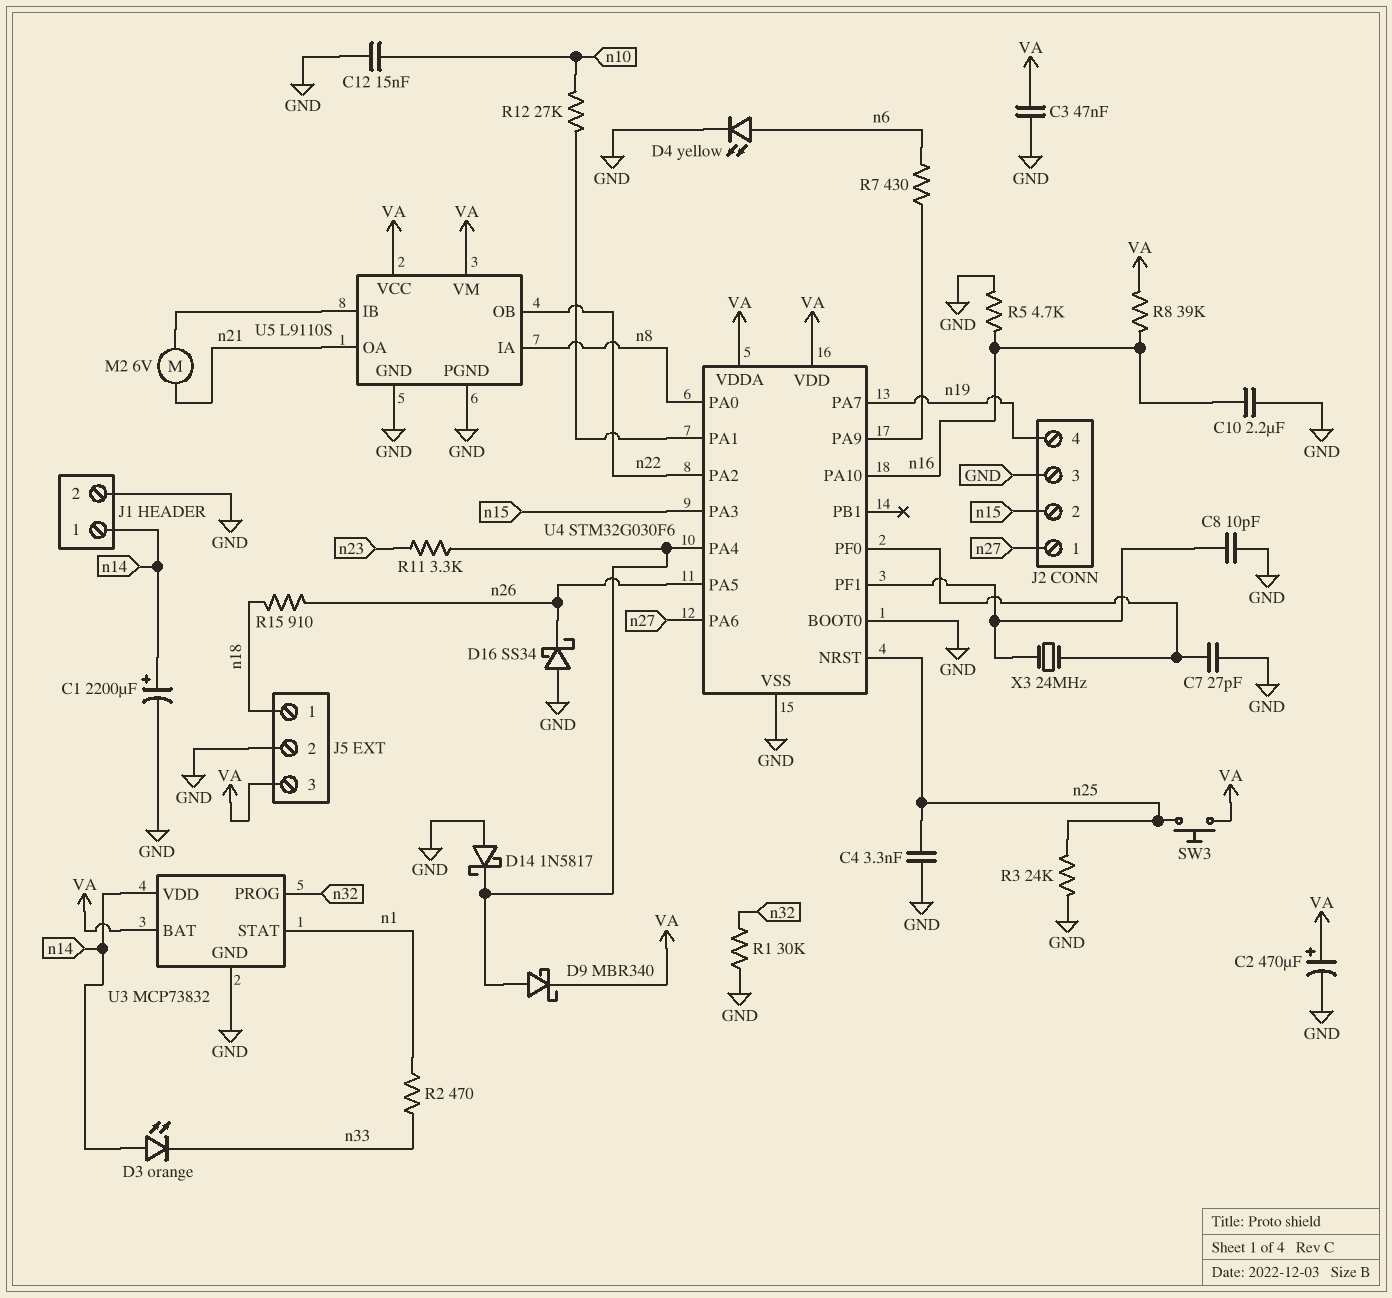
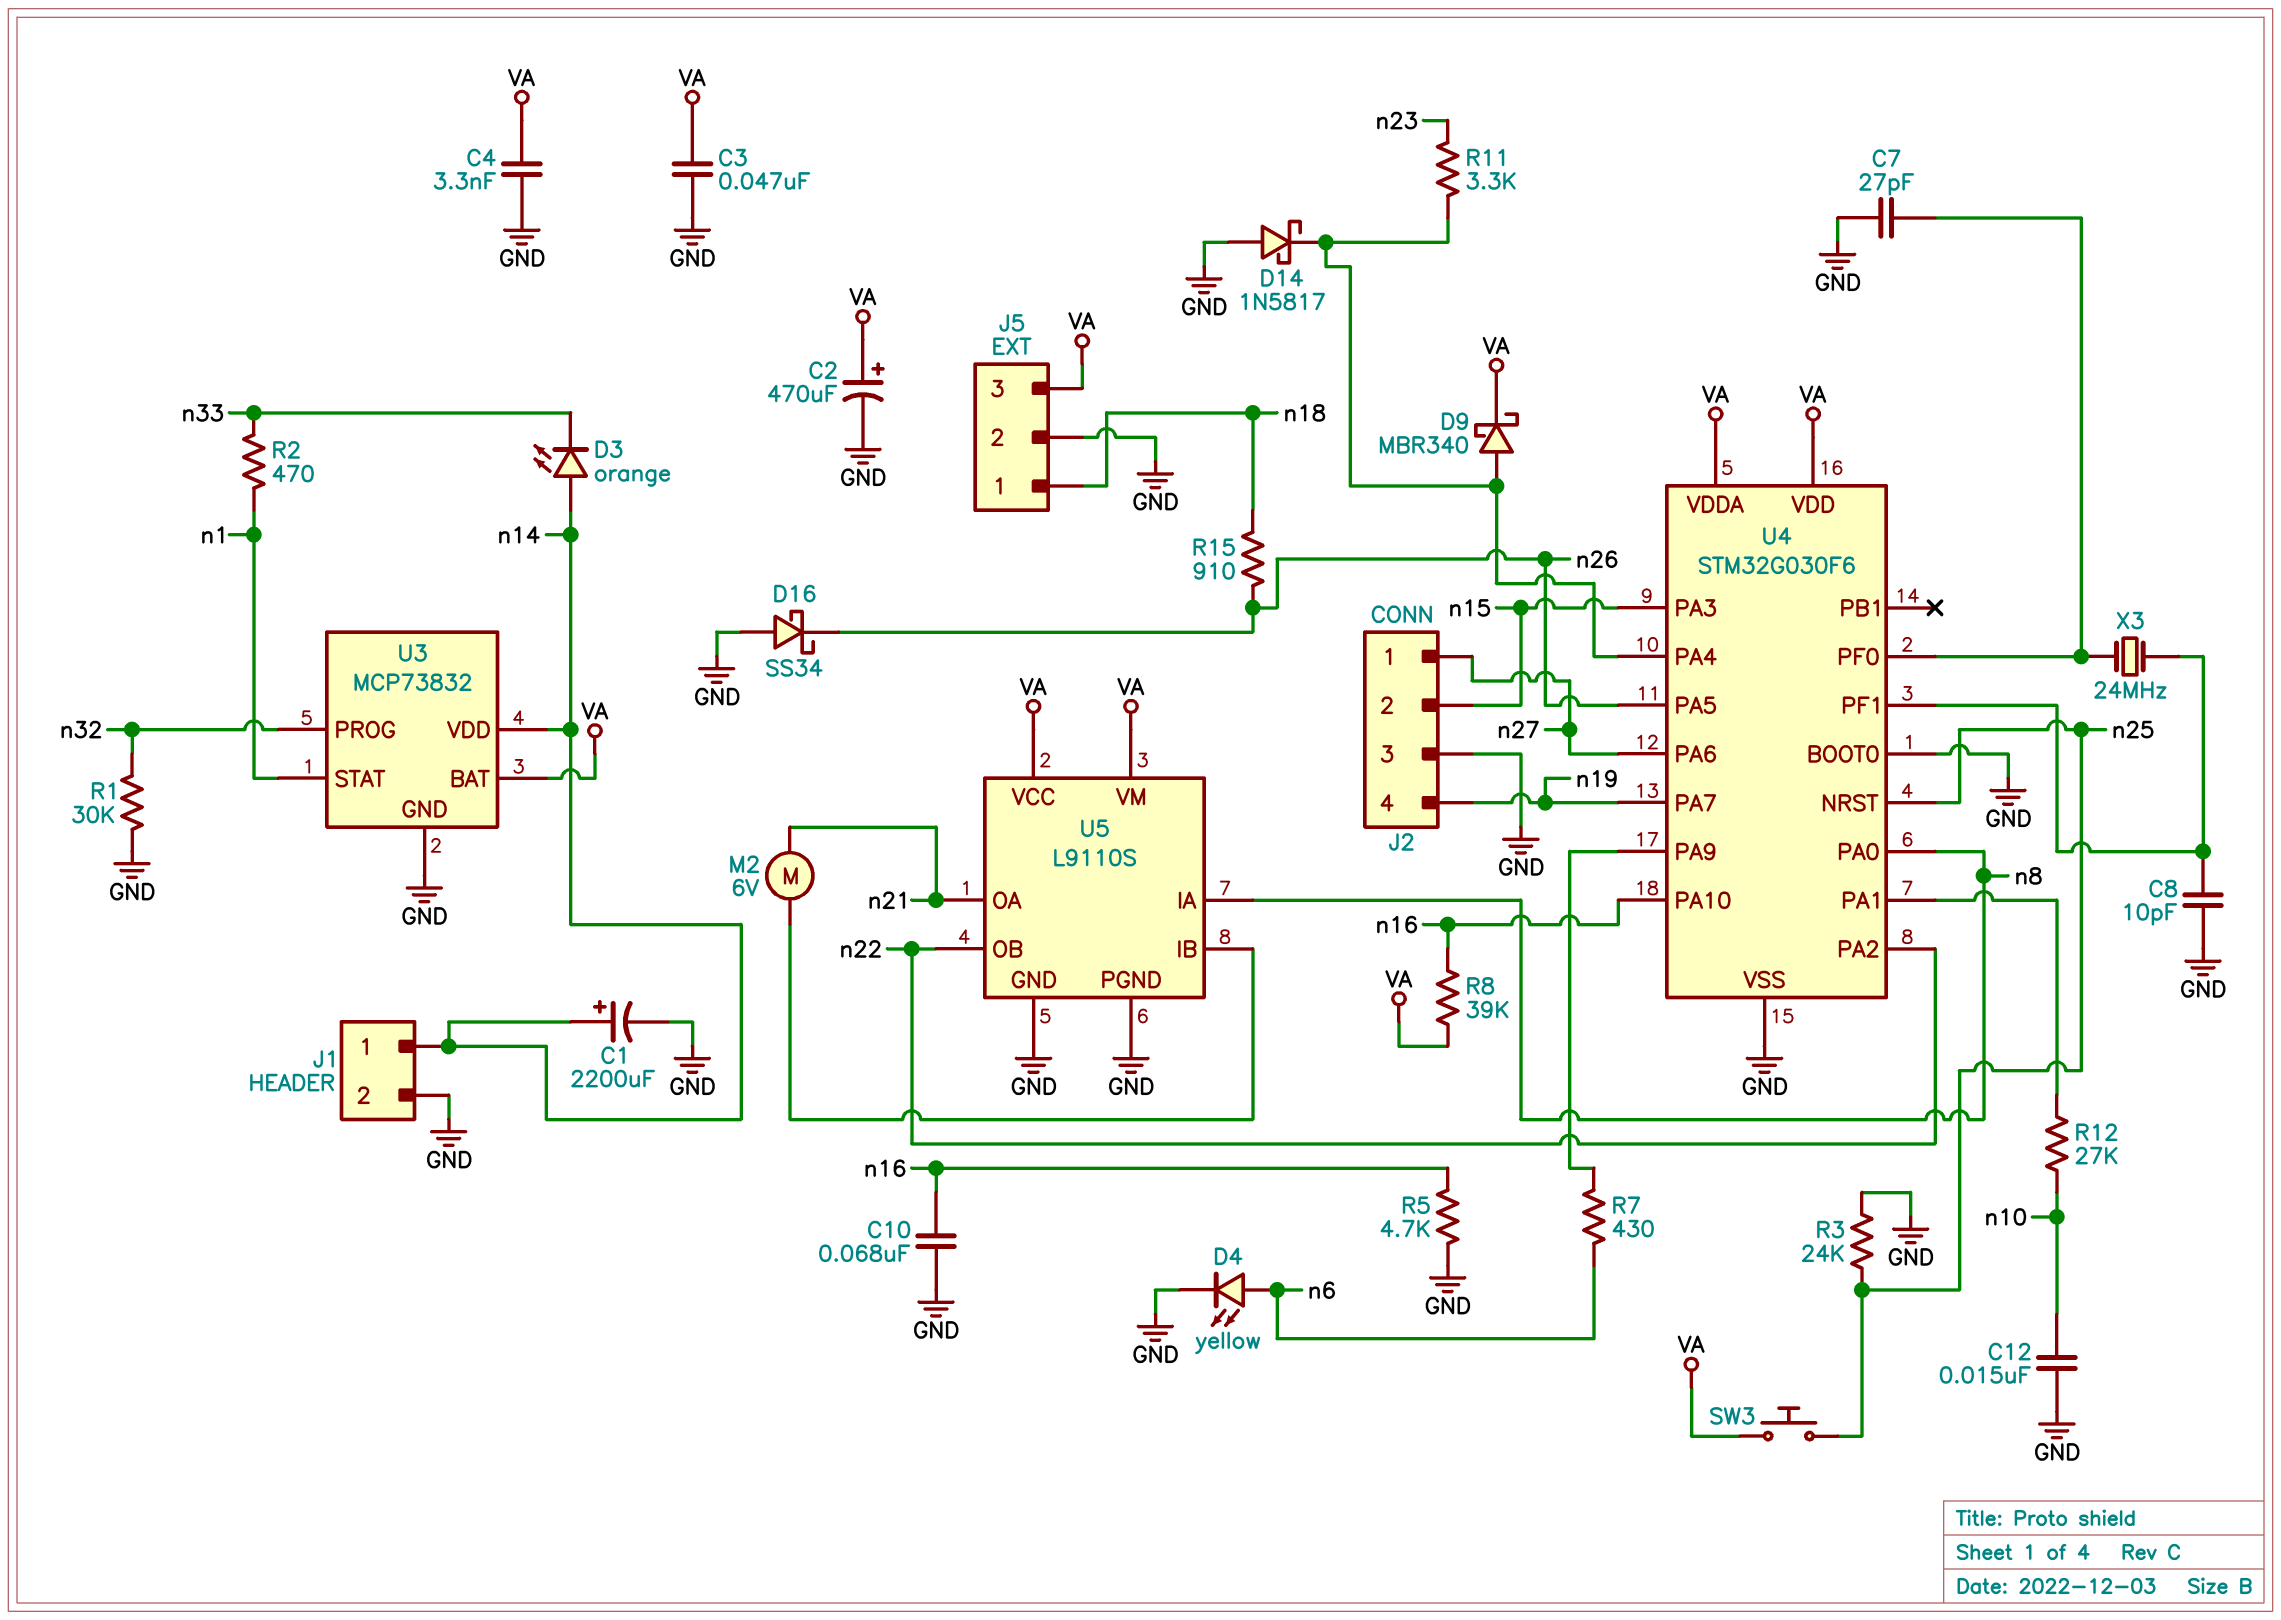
C4: 3.3nF (GND, n25) -> 3.3nF (GND, VA)
C10: 2.2uF (GND, n16) -> 68nF (GND, n16)

